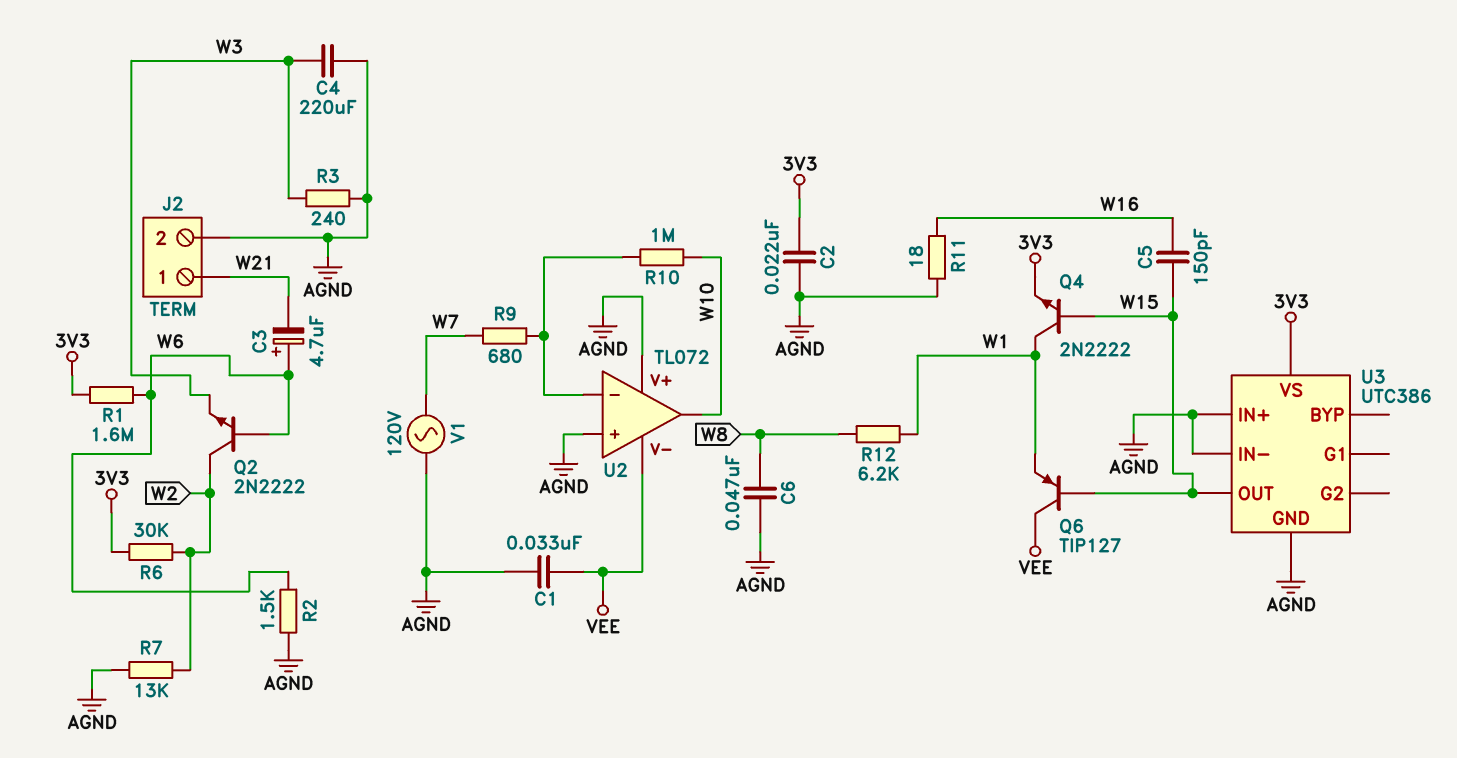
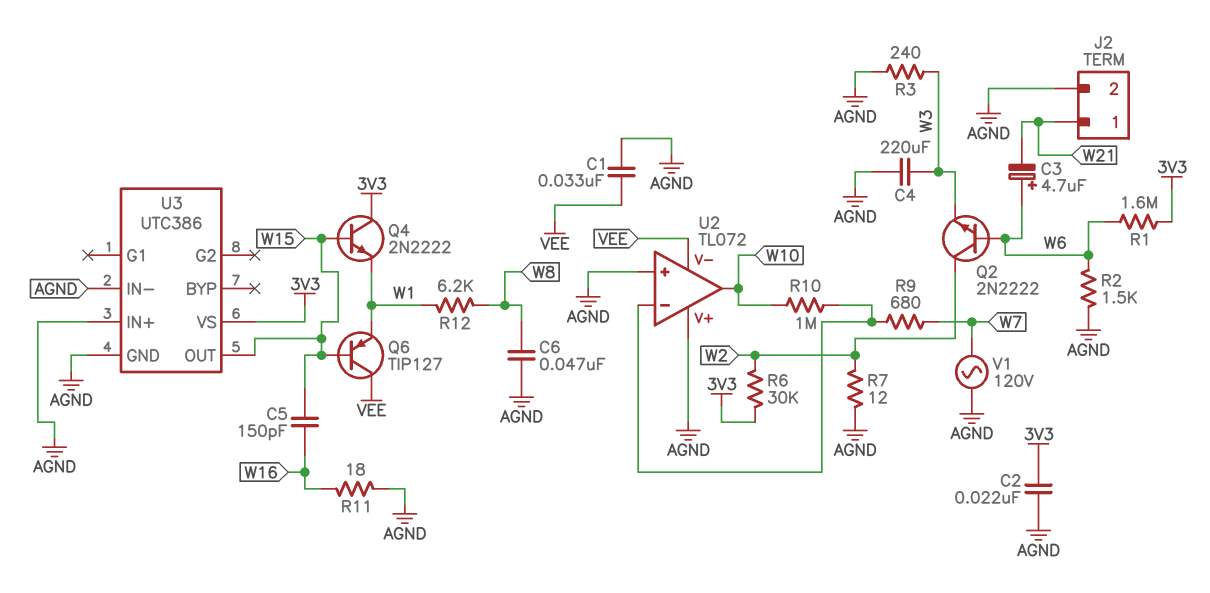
Q4: NPN 2N2222 (B W15, C W1, E 3V3) -> NPN 2N2222 (B W15, C 3V3, E W1)
R7: 13k (AGND, W2) -> 12 (AGND, W2)

